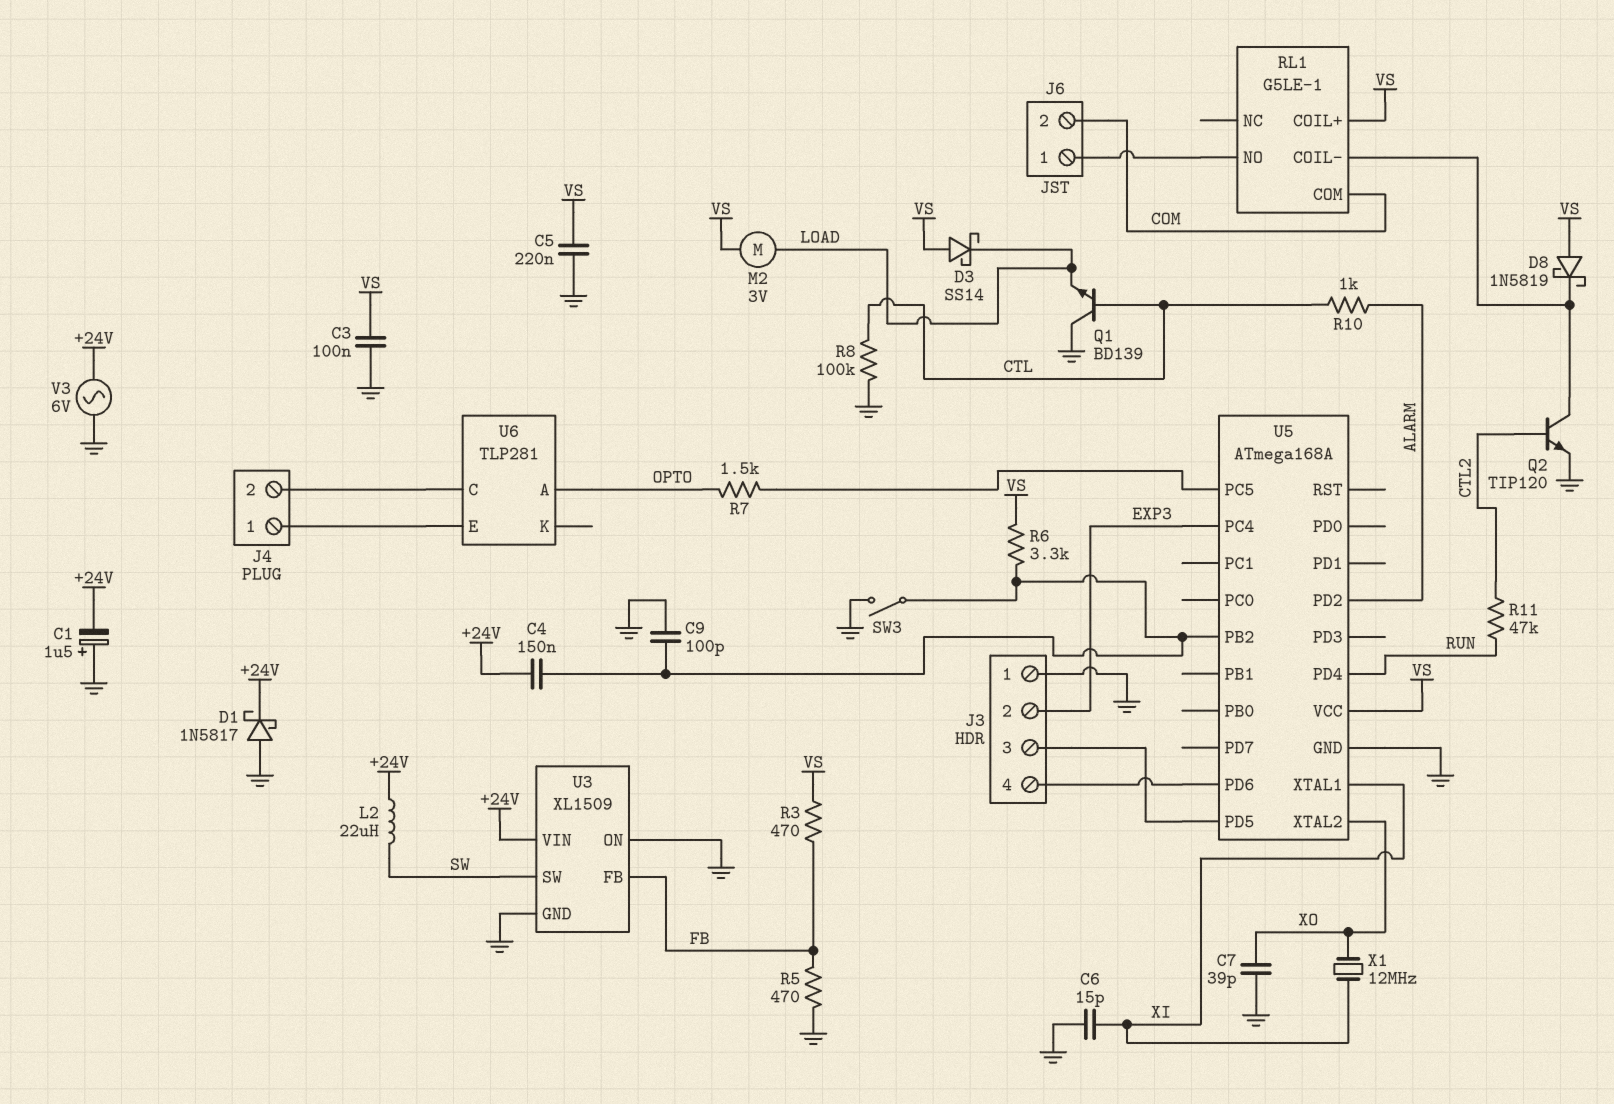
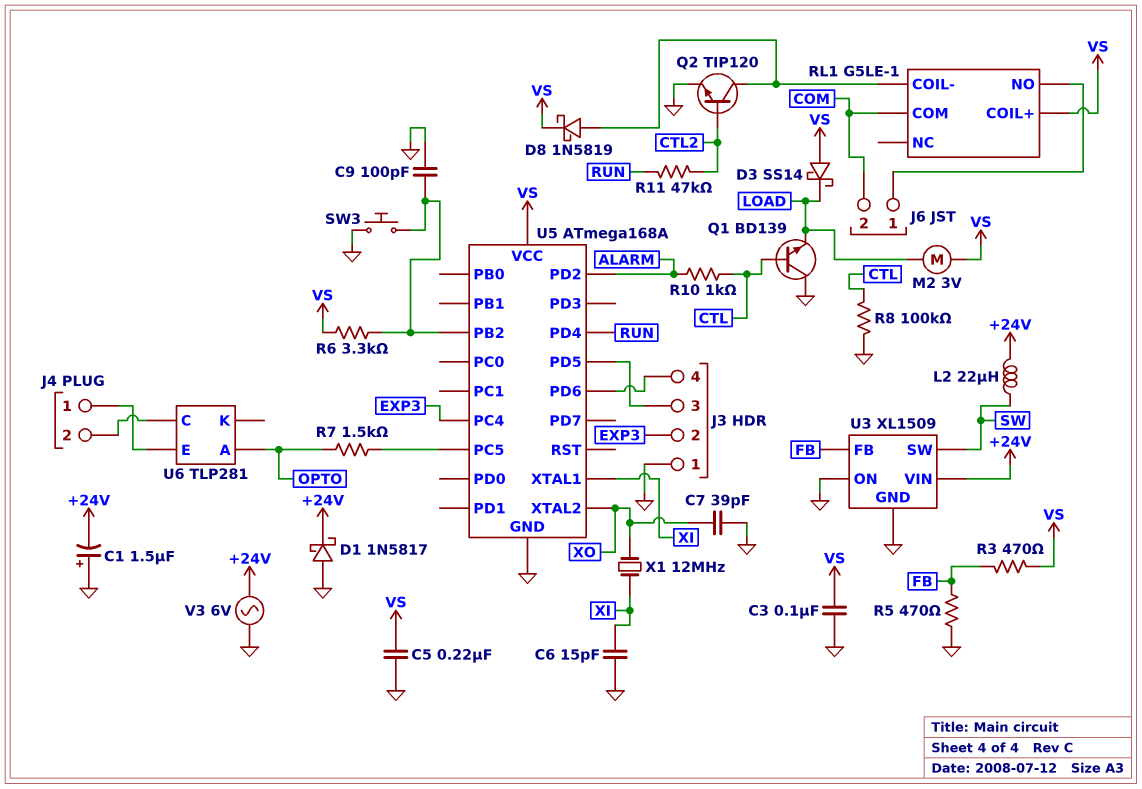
C4: 150nF (+24V, U5/PB2) -> none
D8: schottky 1N5819 (A VS, K RL1/COIL-) -> schottky 1N5819 (A RL1/COIL-, K VS)
SW3: switch (GND, U5/PB2) -> button (GND, U5/PB2)

